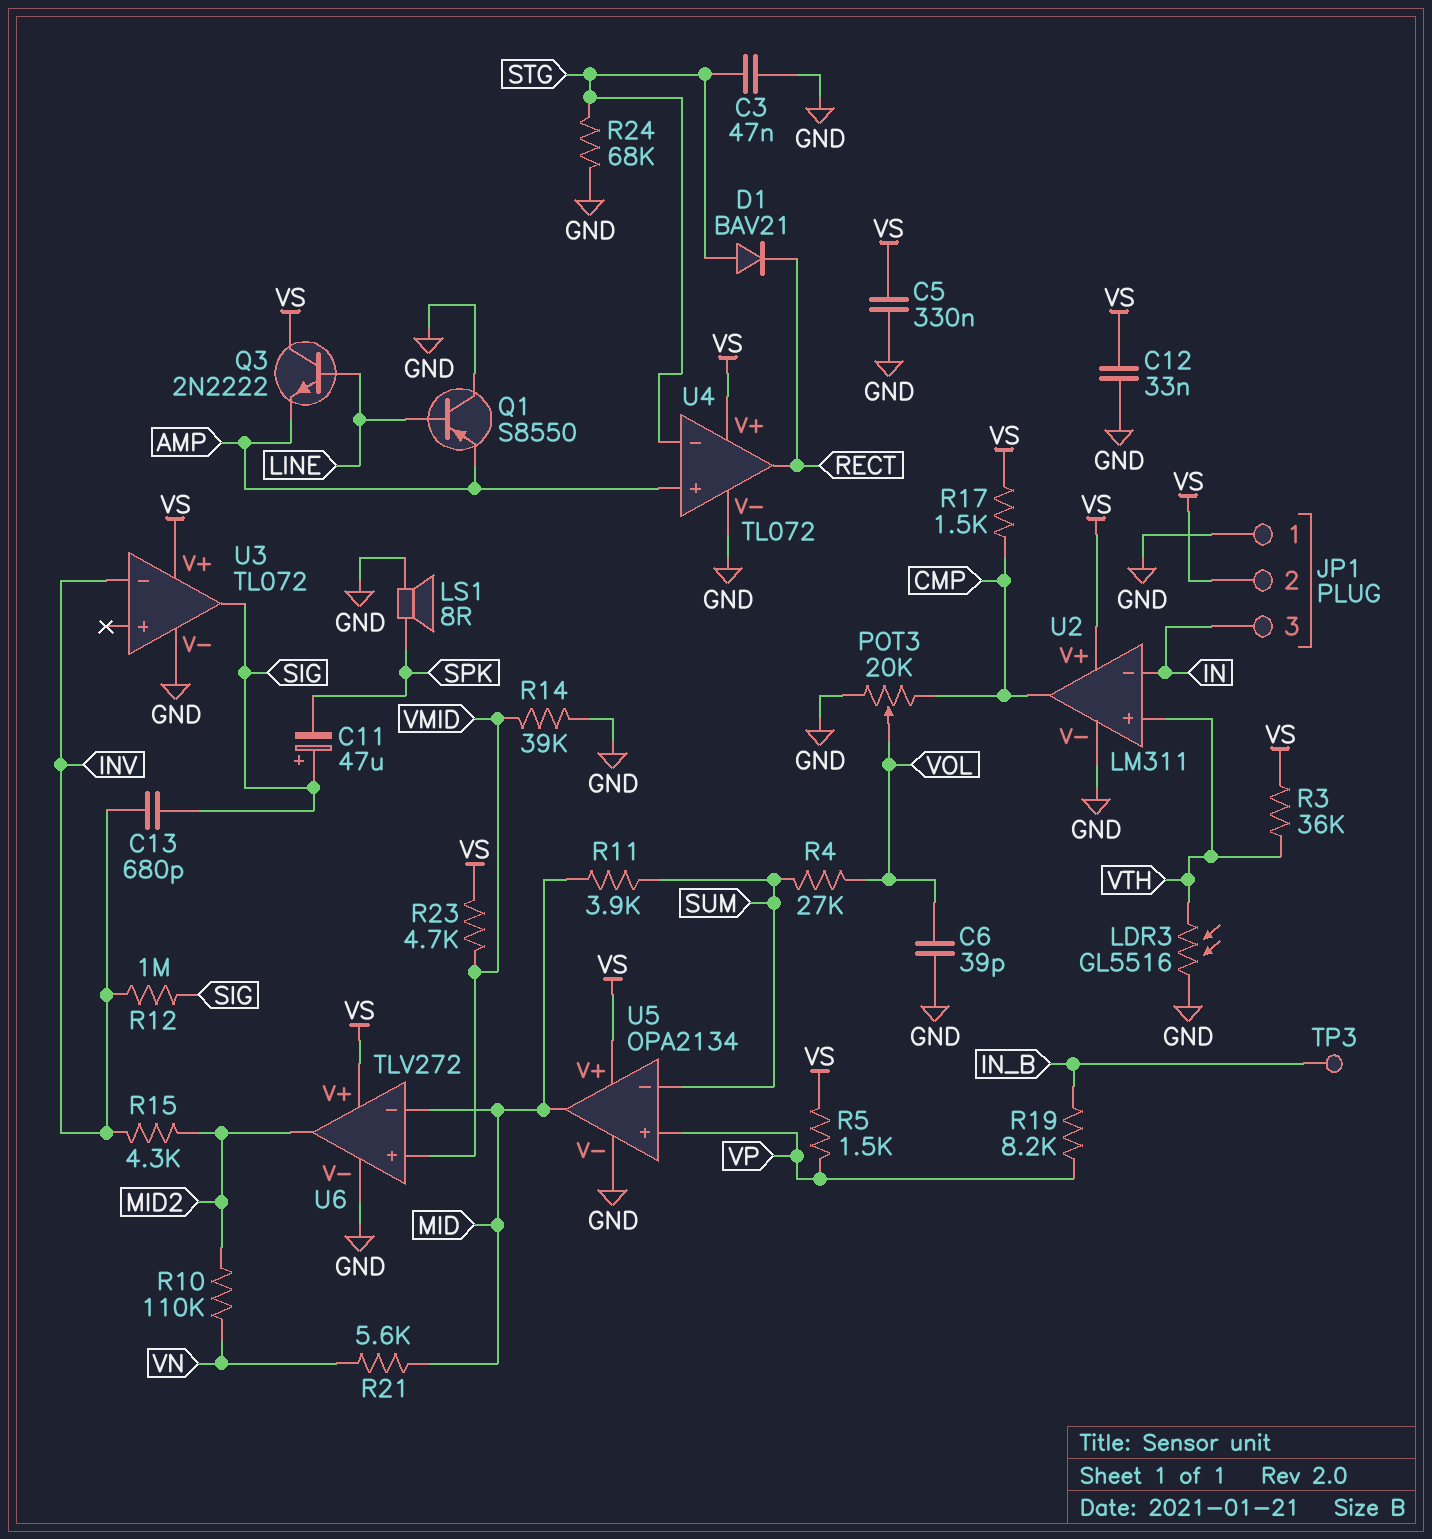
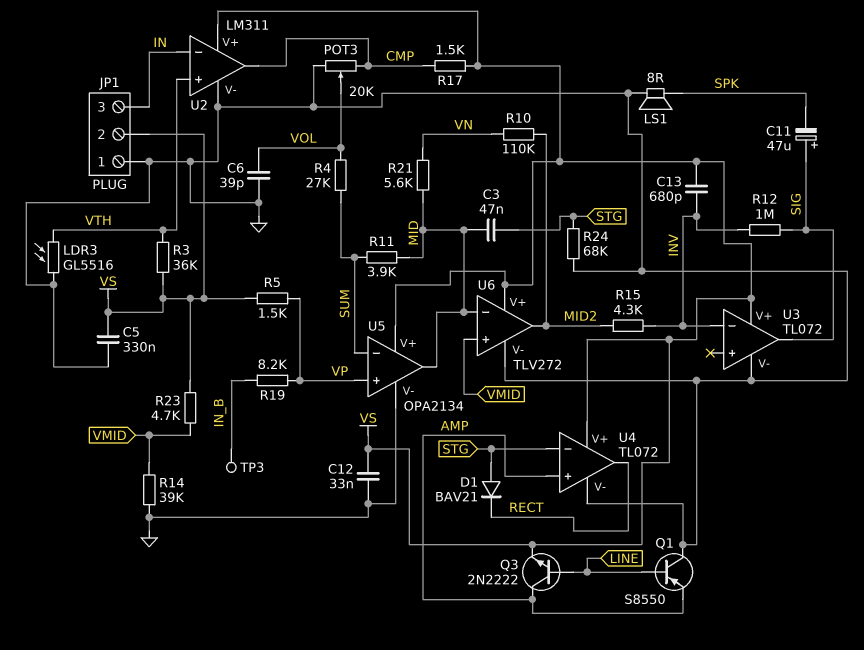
C3: 47nF (GND, STG) -> 47nF (MID, STG)
C13: 680pF (INV, SIG) -> 680pF (INV, VS)
Q3: NPN 2N2222 (B LINE, C VS, E AMP) -> NPN 2N2222 (B LINE, C AMP, E VS)

